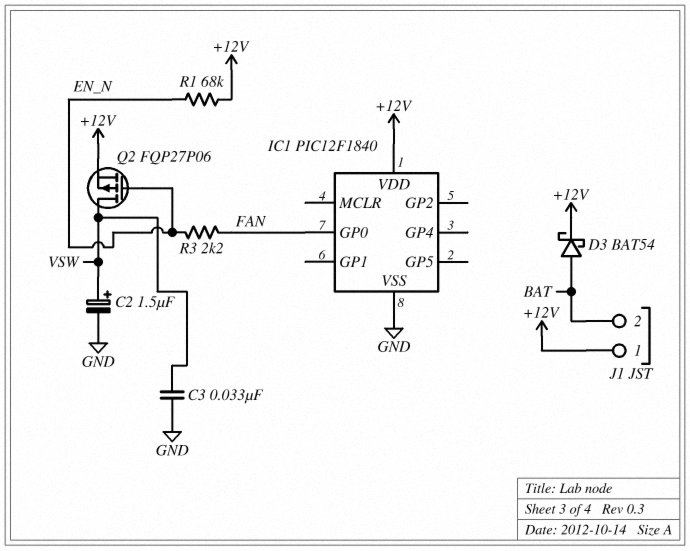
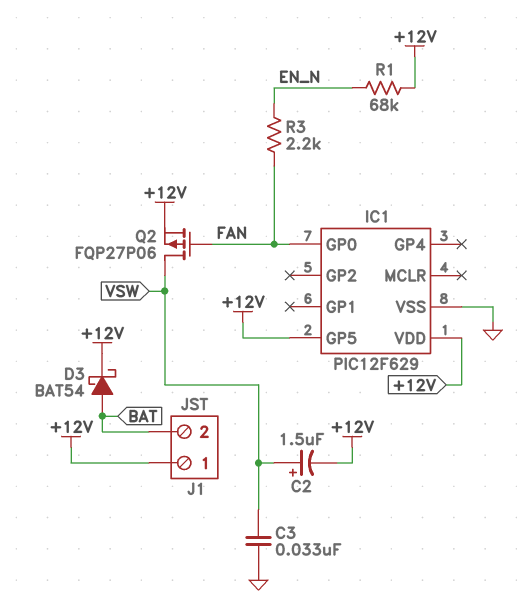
C2: 1.5uF (plus VSW, minus GND) -> 1.5uF (plus VSW, minus +12V)
IC1: PIC12F1840 -> PIC12F629
IC1 pin GP5: none -> +12V
Q2: PMOS FQP27P06 (G EN_N, D VSW, S +12V) -> PMOS FQP27P06 (G FAN, D VSW, S +12V)

